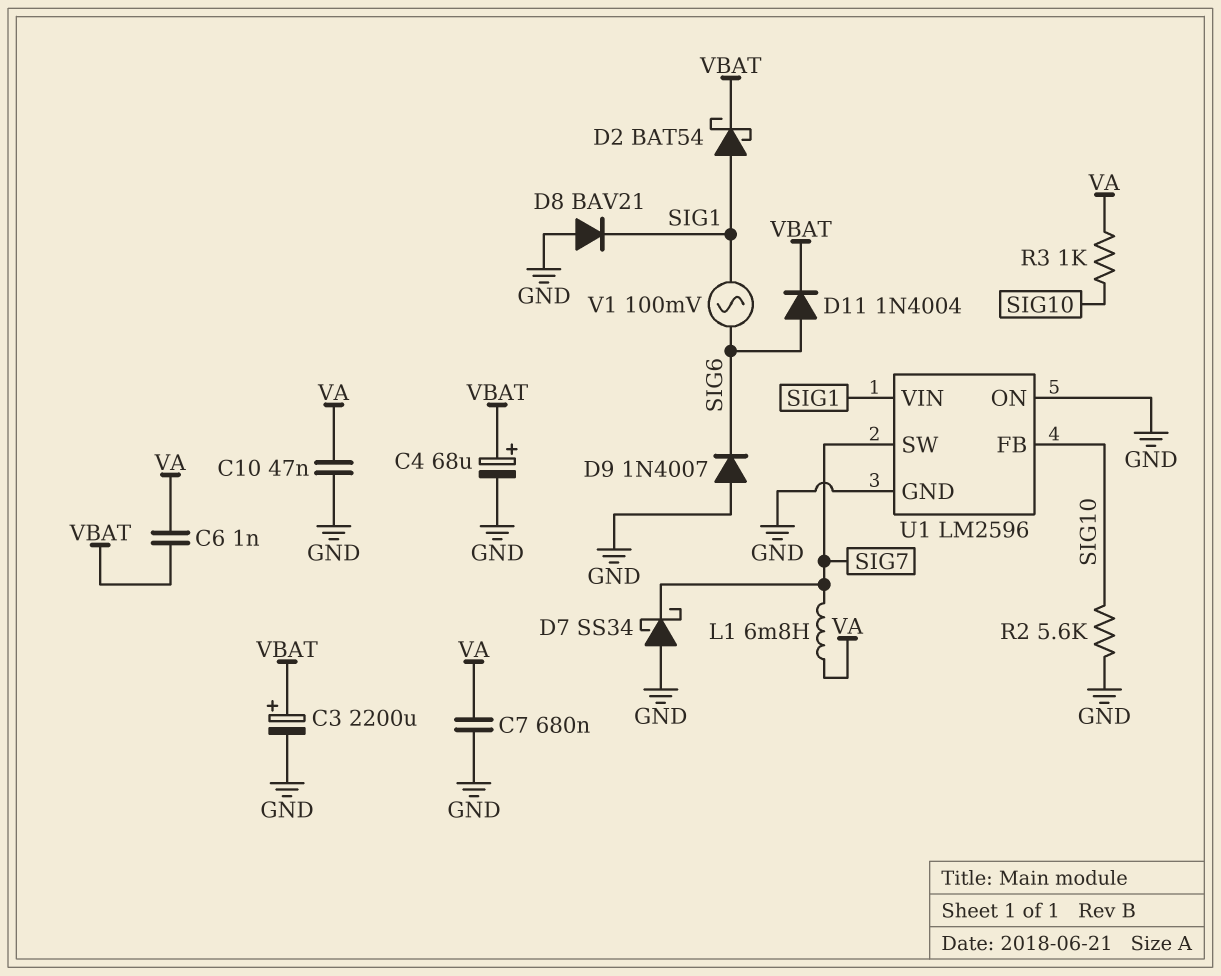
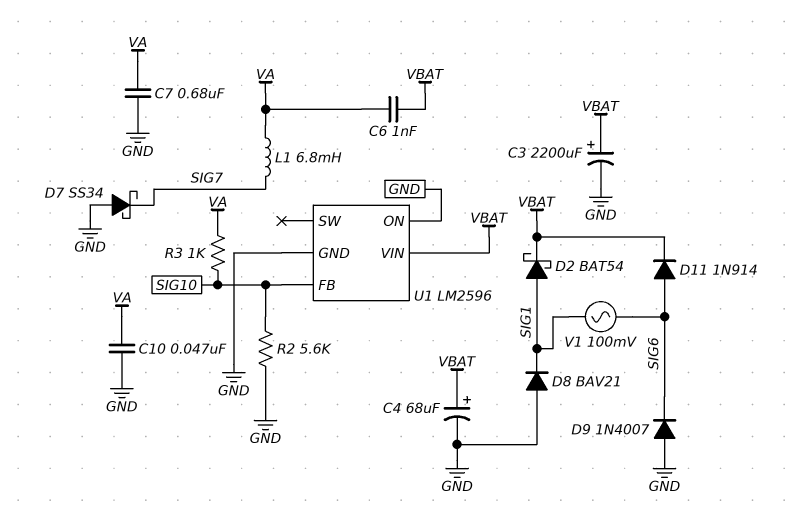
D11: diode 1N4004 (A SIG6, K VBAT) -> diode 1N914 (A SIG6, K VBAT)
U1 pin SW: SIG7 -> none
U1 pin VIN: SIG1 -> VBAT

